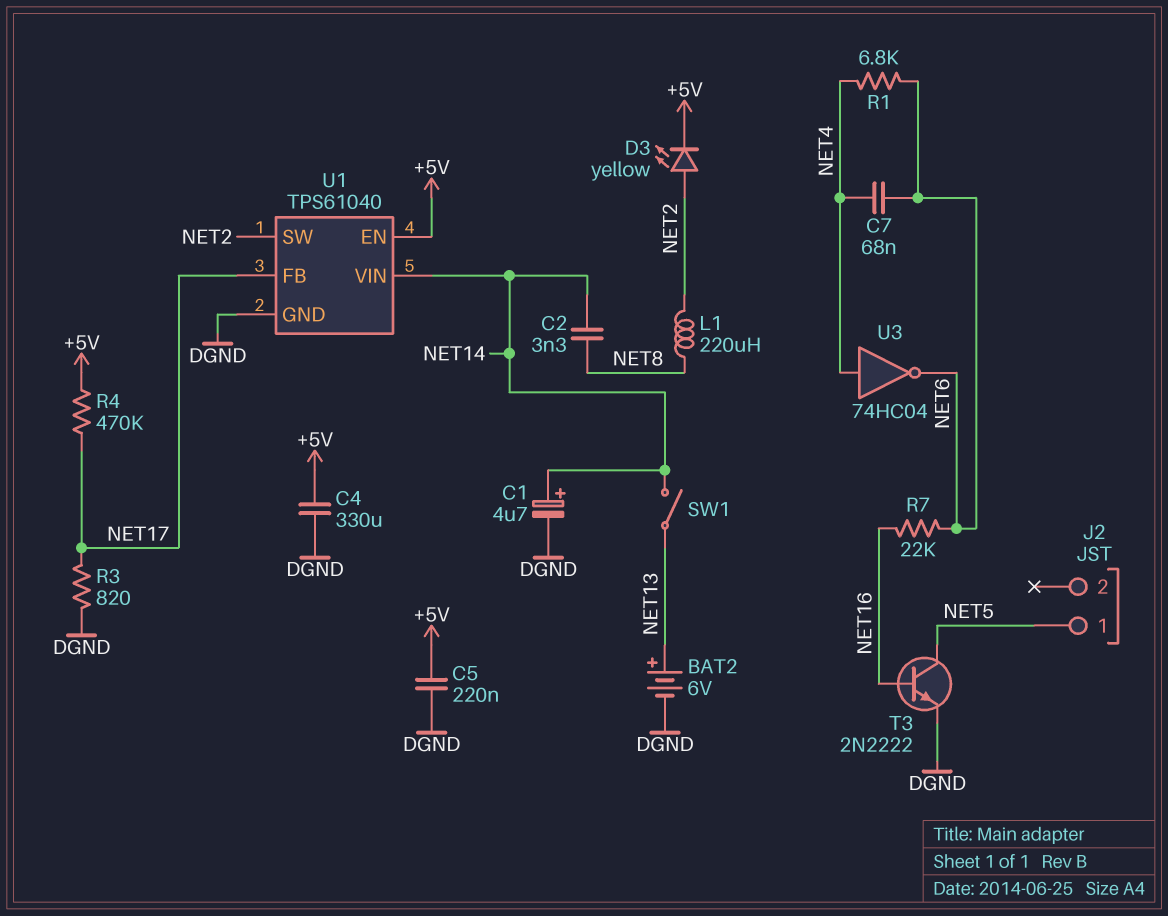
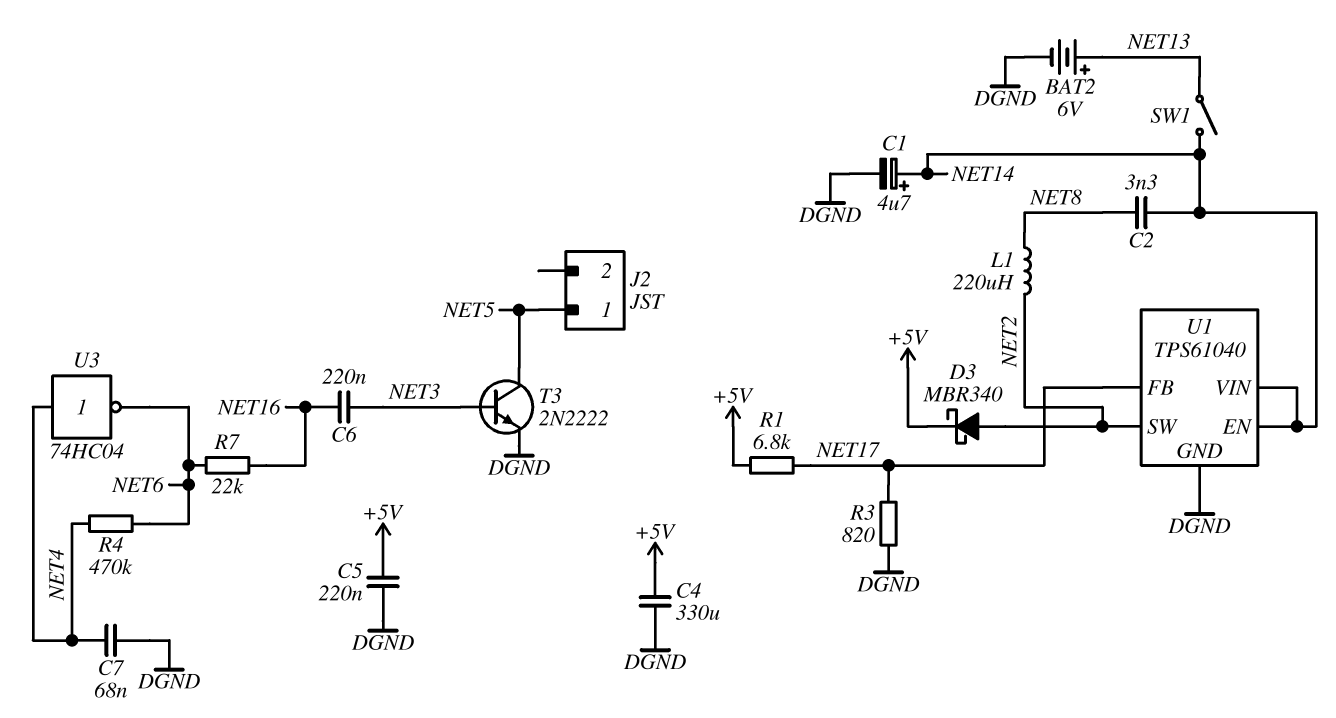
C6: none -> 220nF (NET3, NET16)
C7: 68nF (NET4, NET6) -> 68nF (DGND, NET4)
D3: LED yellow (A NET2, K +5V) -> schottky MBR340 (A NET2, K +5V)
R1: 6.8k (NET4, NET6) -> 6.8k (+5V, NET17)
R4: 470k (+5V, NET17) -> 470k (NET4, NET6)
T3: NPN 2N2222 (B NET16, C NET5, E DGND) -> NPN 2N2222 (B NET3, C NET5, E DGND)
U1 pin EN: +5V -> NET14

